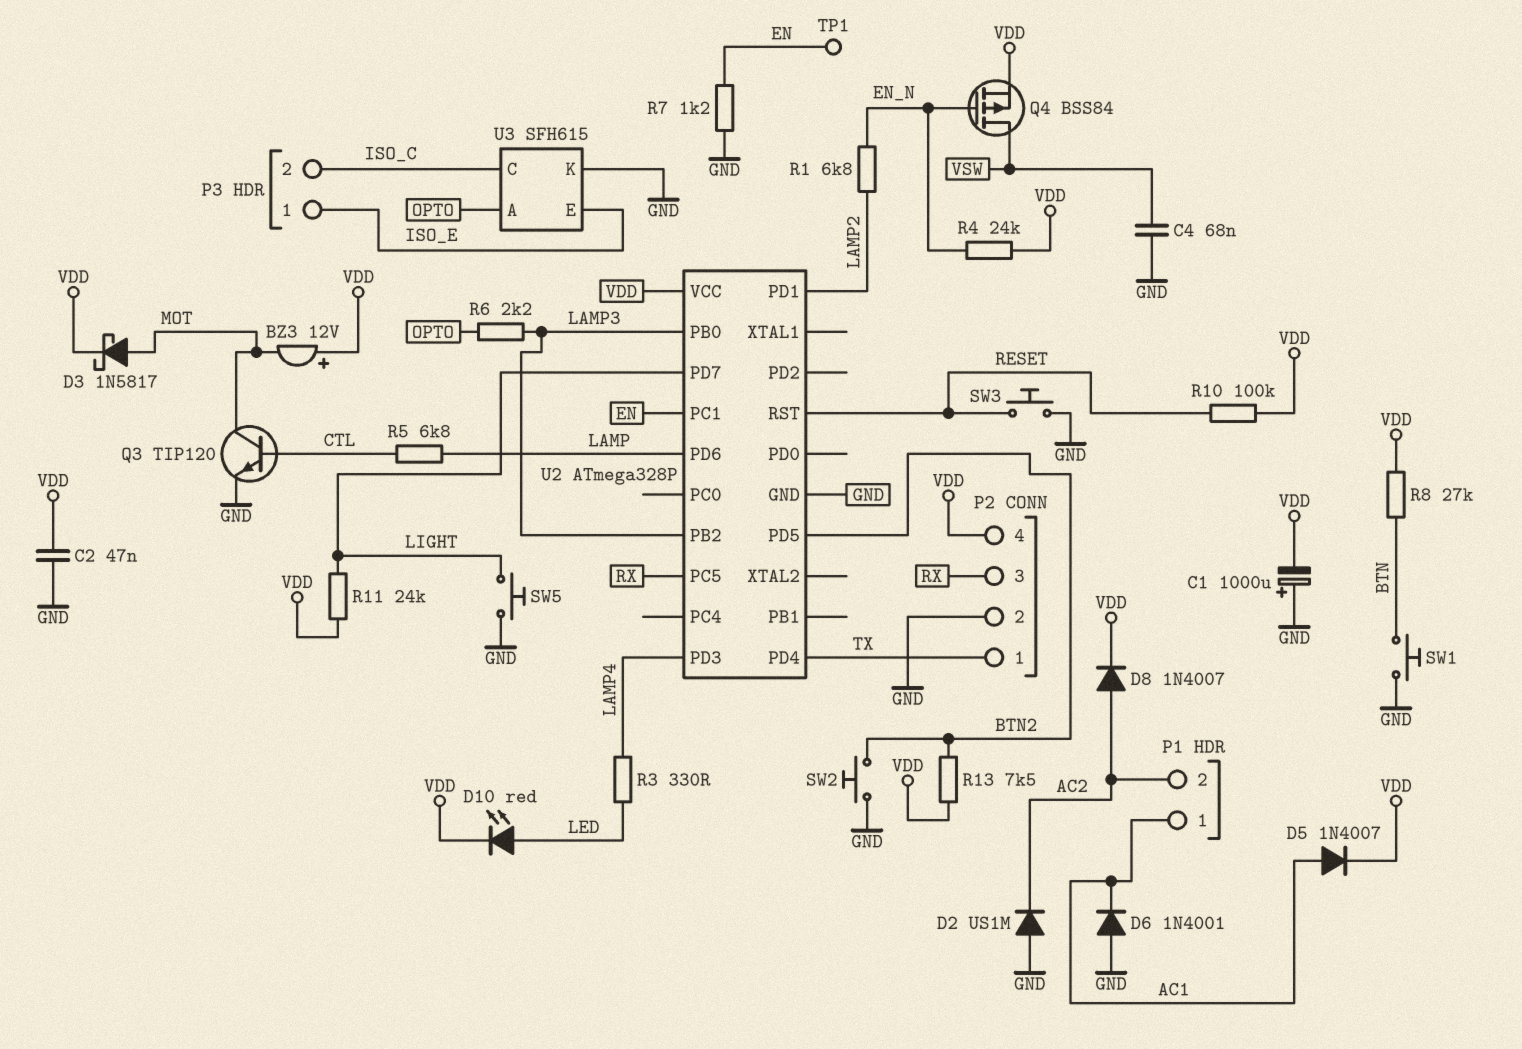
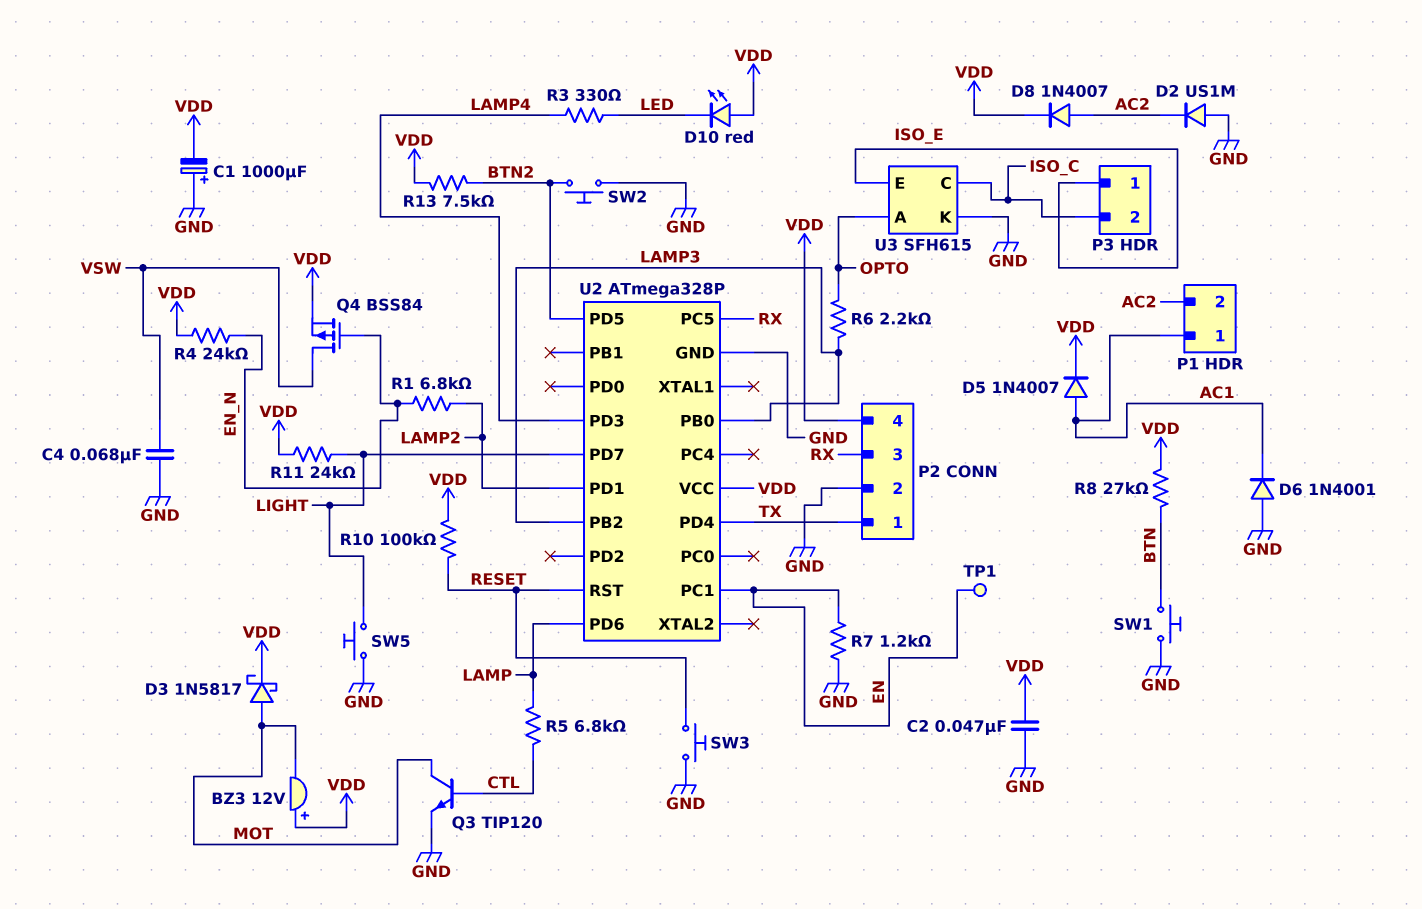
D10: LED red (A LED, K VDD) -> LED red (A VDD, K LED)

